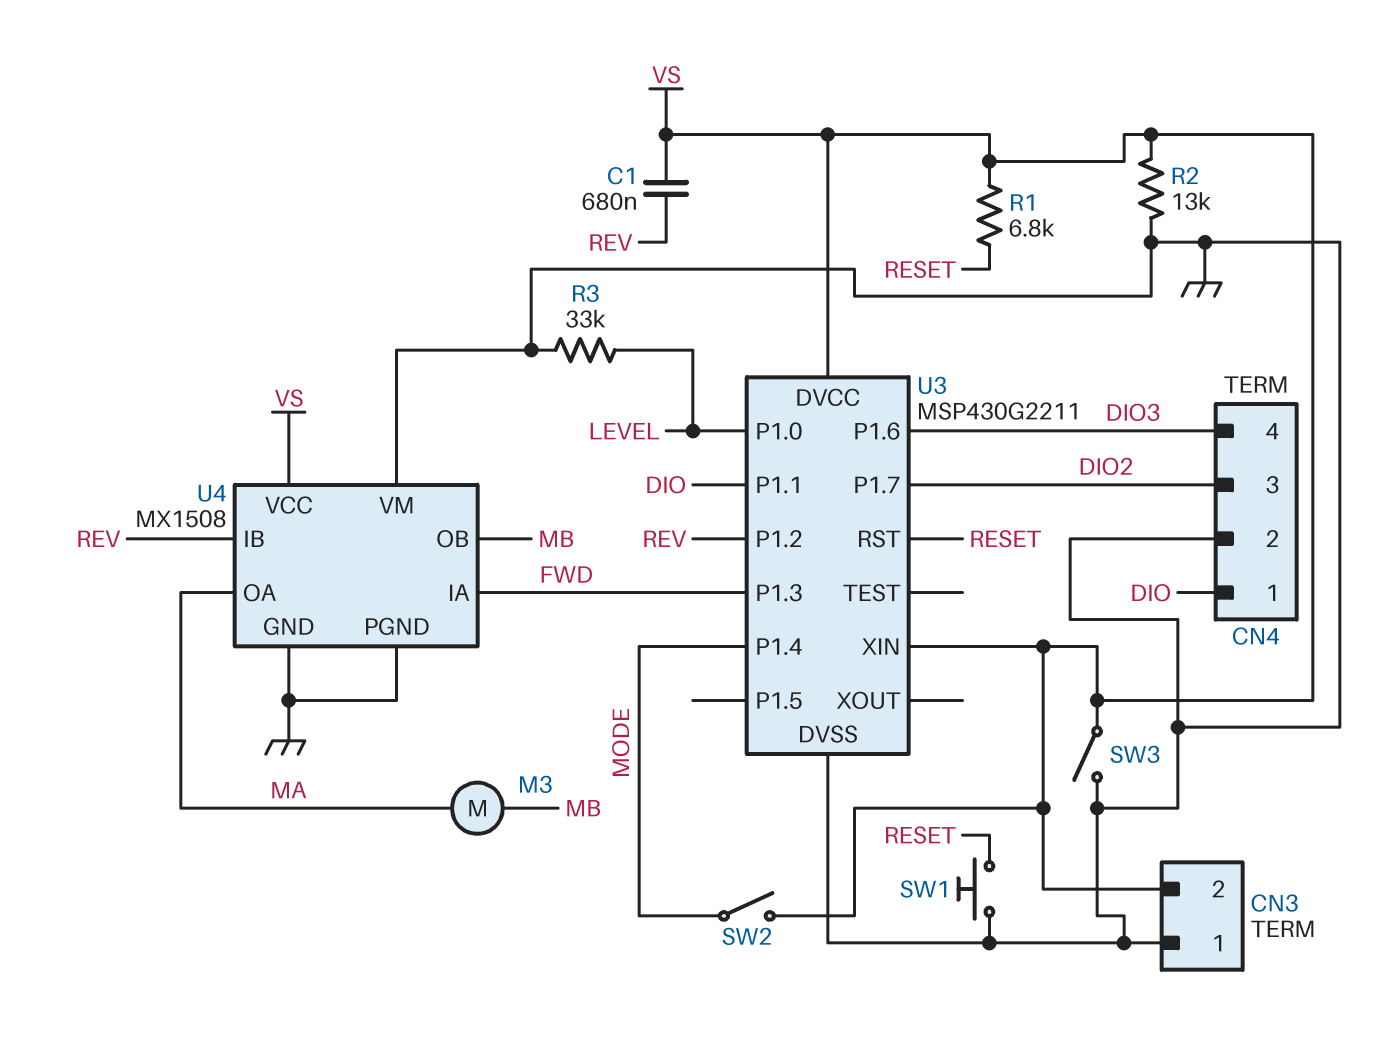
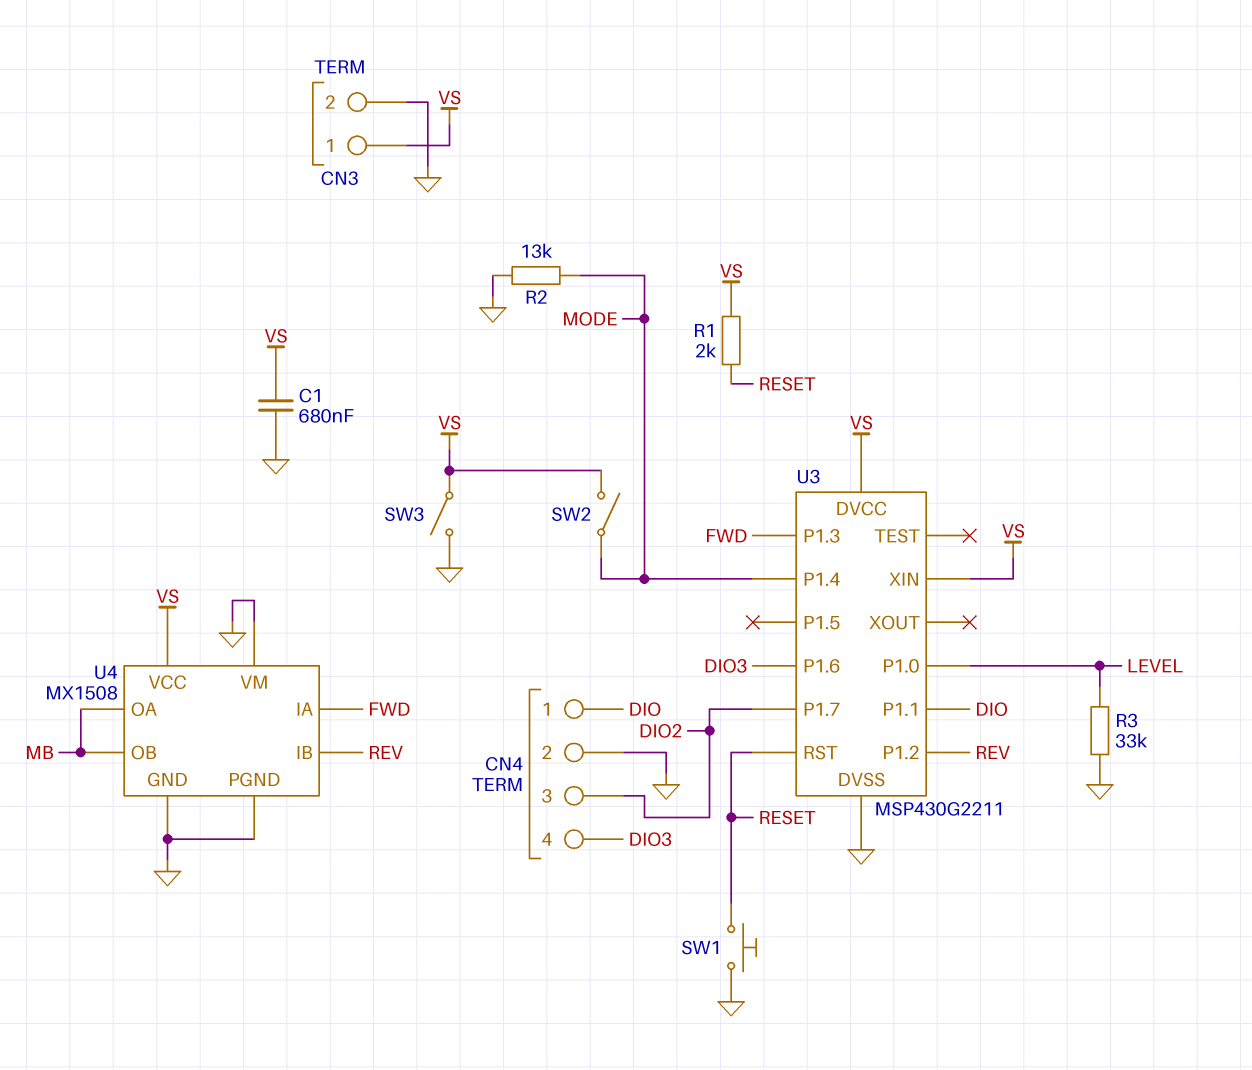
C1: 680nF (REV, VS) -> 680nF (GND, VS)
CN3 pin 1: GND -> VS
CN3 pin 2: VS -> GND
M3: motor (MA, MB) -> none
R1: 6.8k (RESET, VS) -> 2k (RESET, VS)
R2: 13k (GND, VS) -> 13k (GND, MODE)
U4 pin OA: MA -> MB

